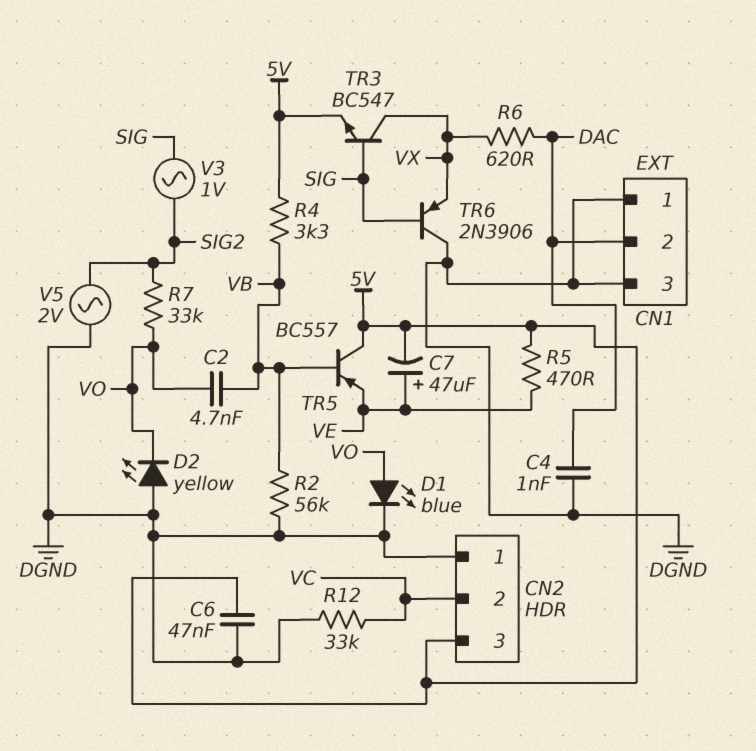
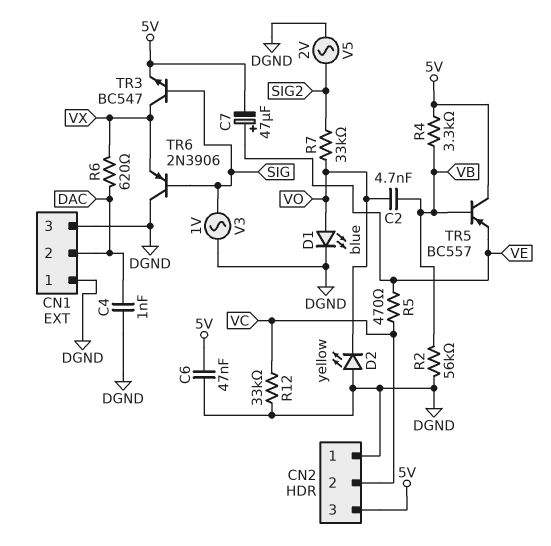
R5: 470 (5V, VE) -> 470 (VC, VE)
V3: AC 1V (SIG, SIG2) -> AC 1V (DGND, SIG)

